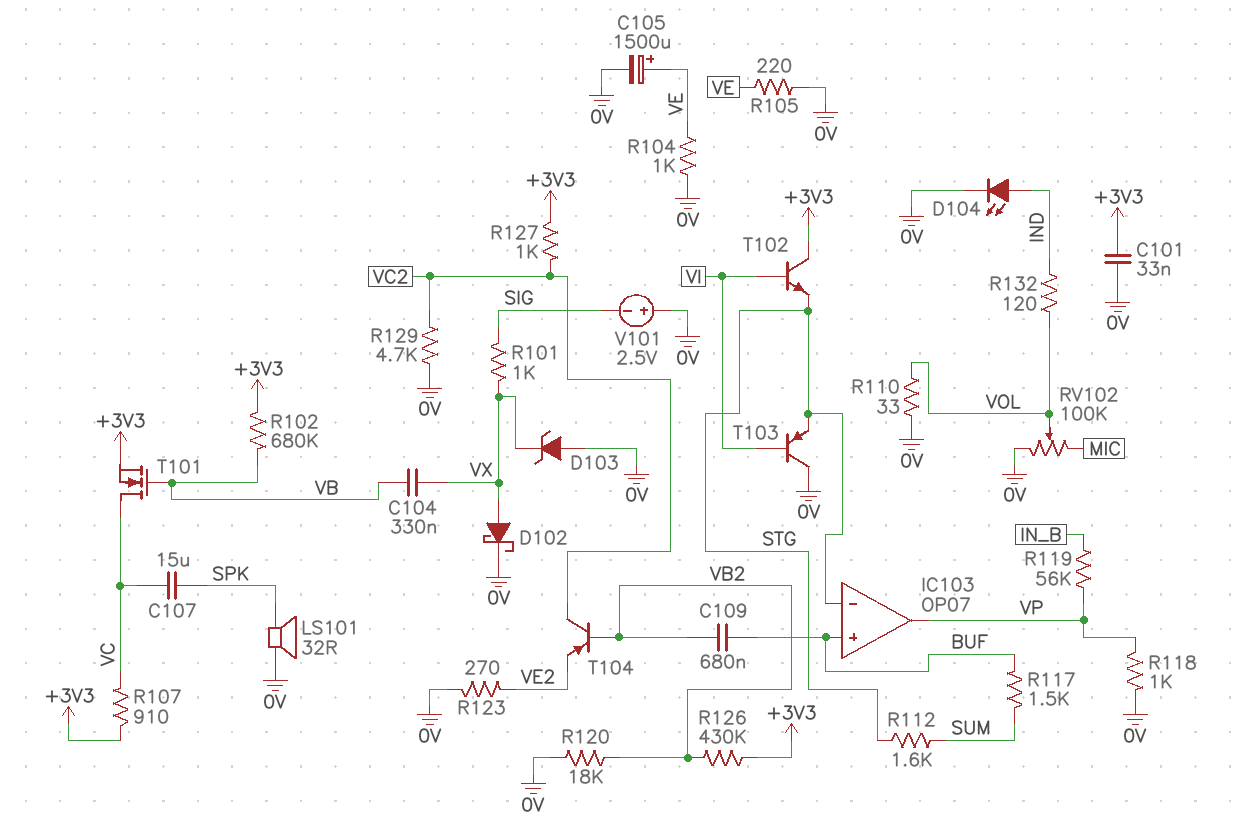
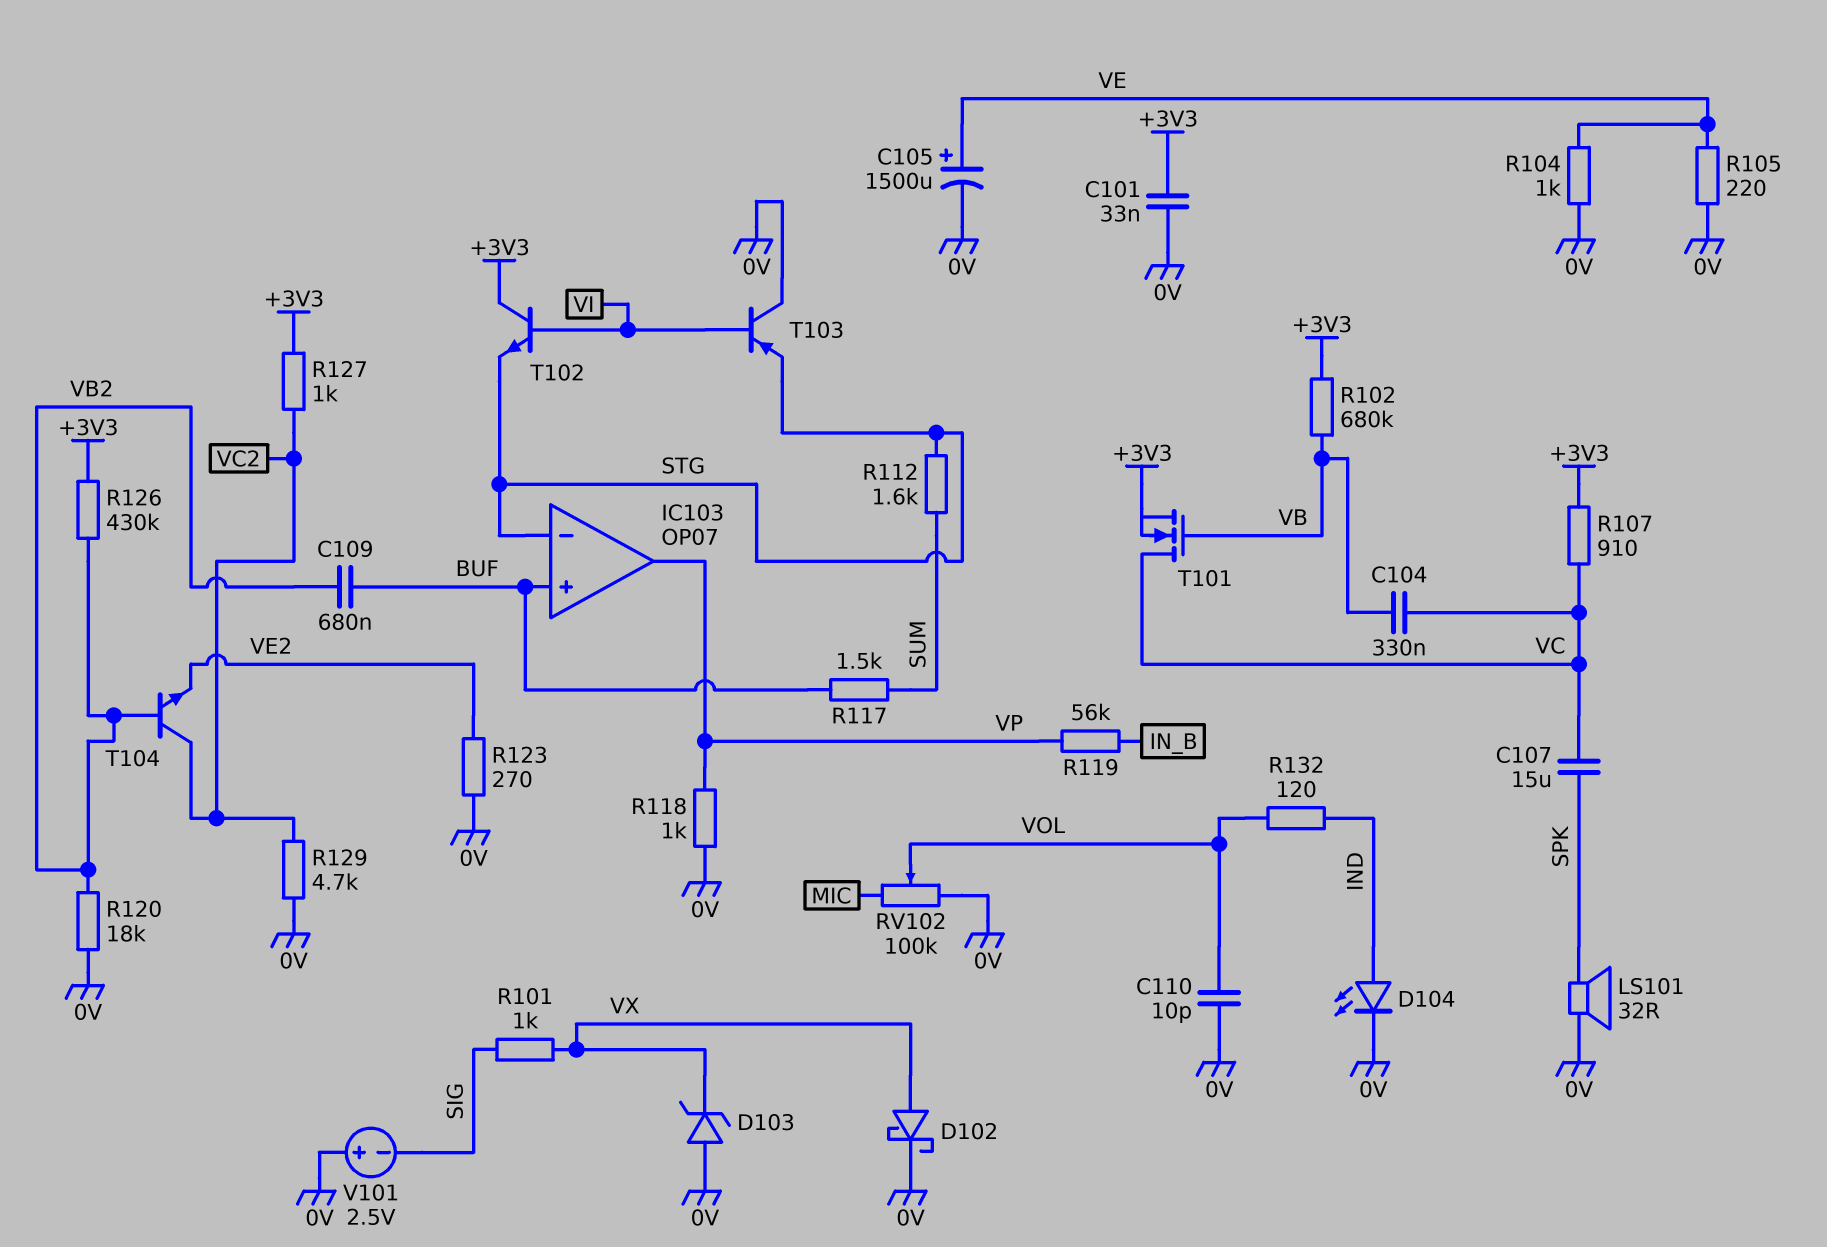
C104: 330nF (VB, VX) -> 330nF (VB, VC)
C110: none -> 10pF (0V, VOL)
R110: 33 (0V, VOL) -> none
T104: PNP (B VB2, C VC2, E VE2) -> NPN (B VB2, C VC2, E VE2)

